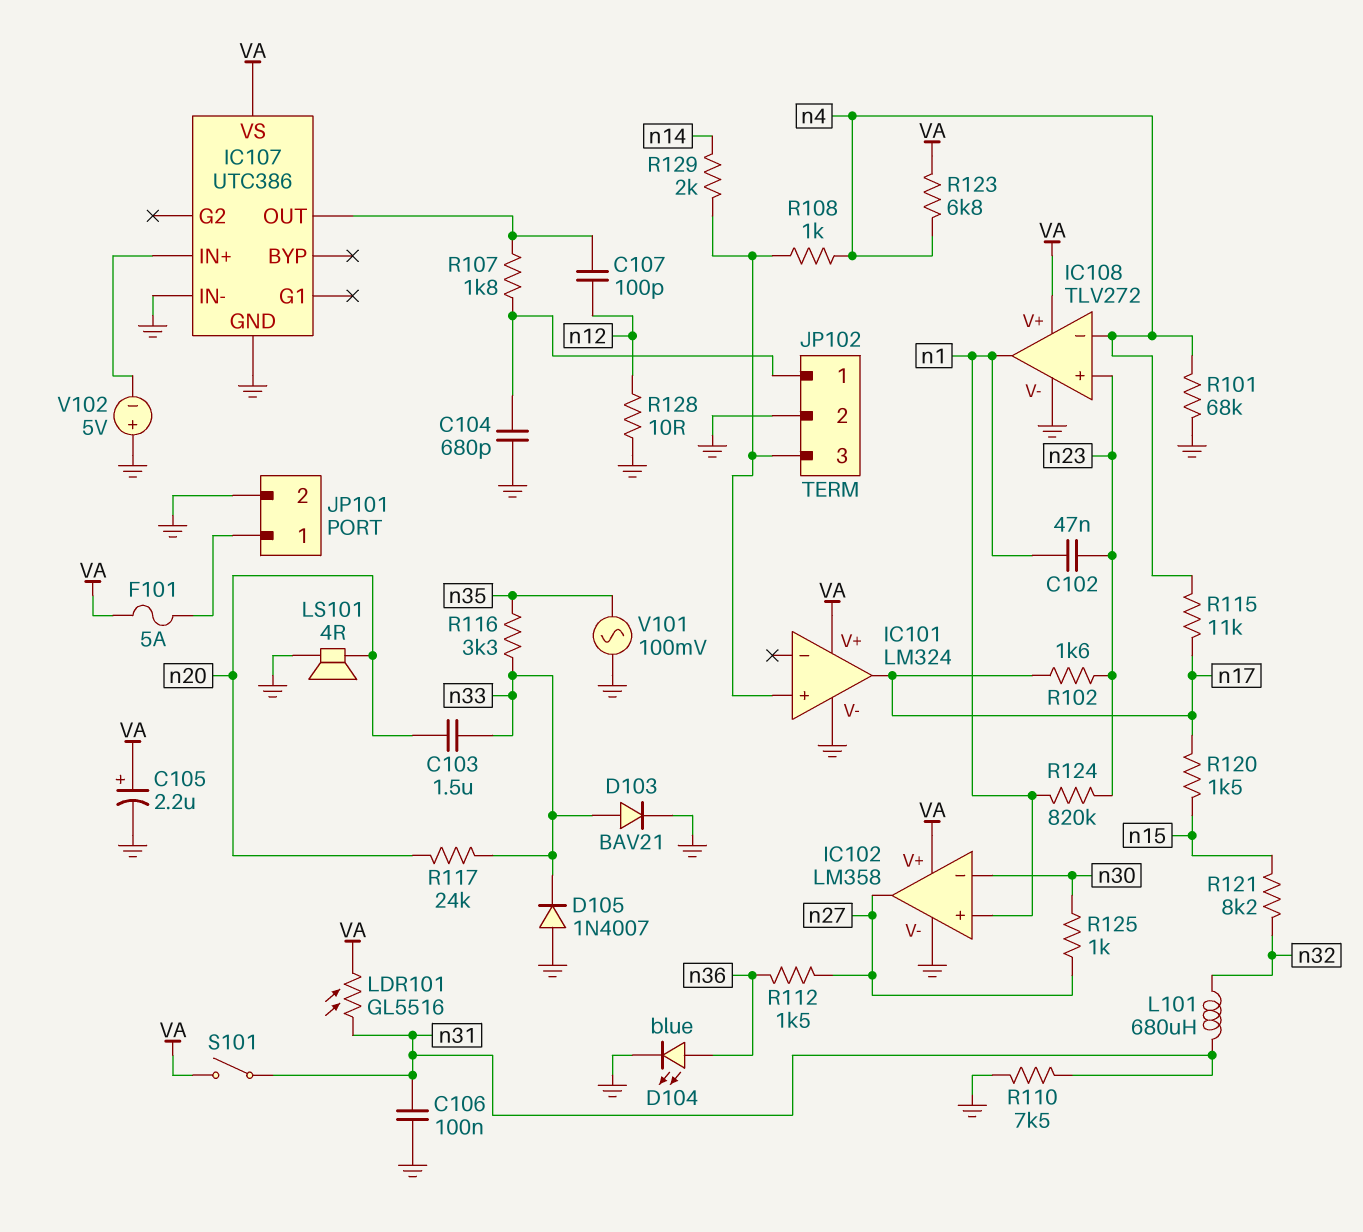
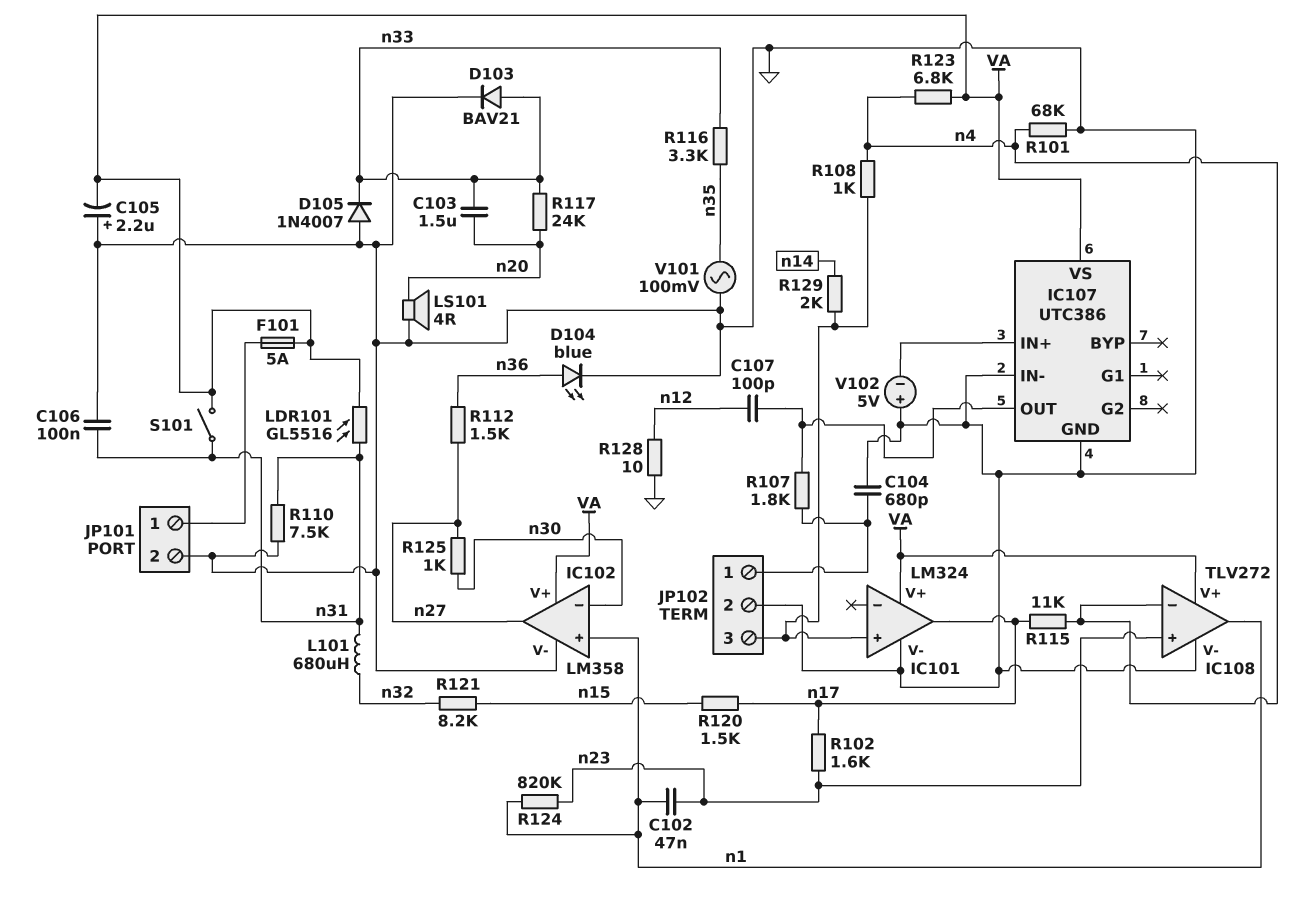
C105: 2.2uF (plus VA, minus GND) -> 2.2uF (plus GND, minus VA)

